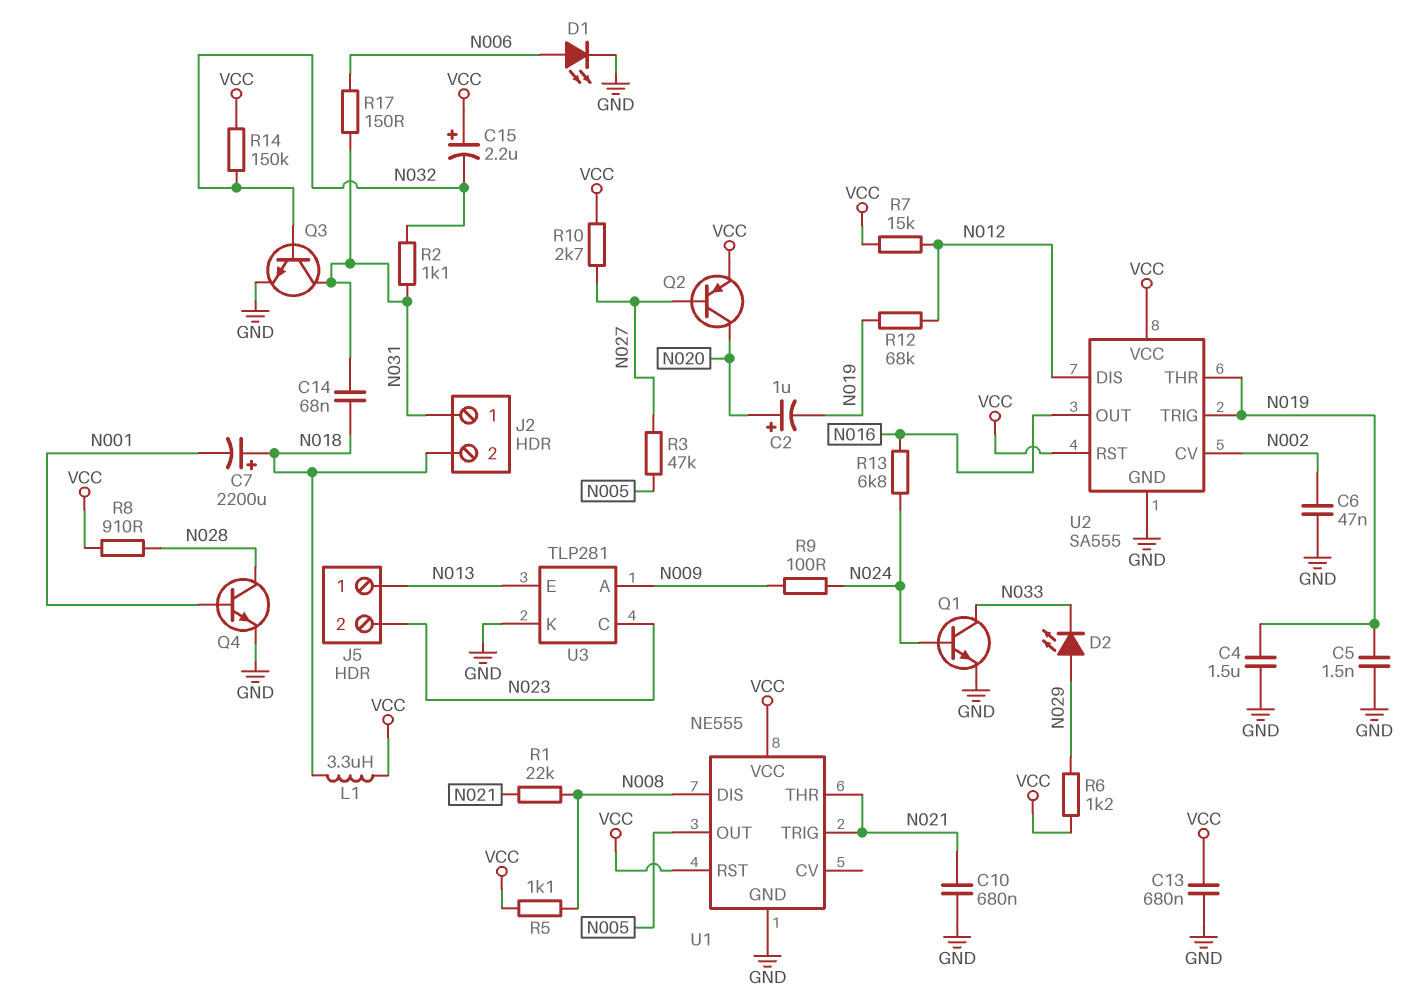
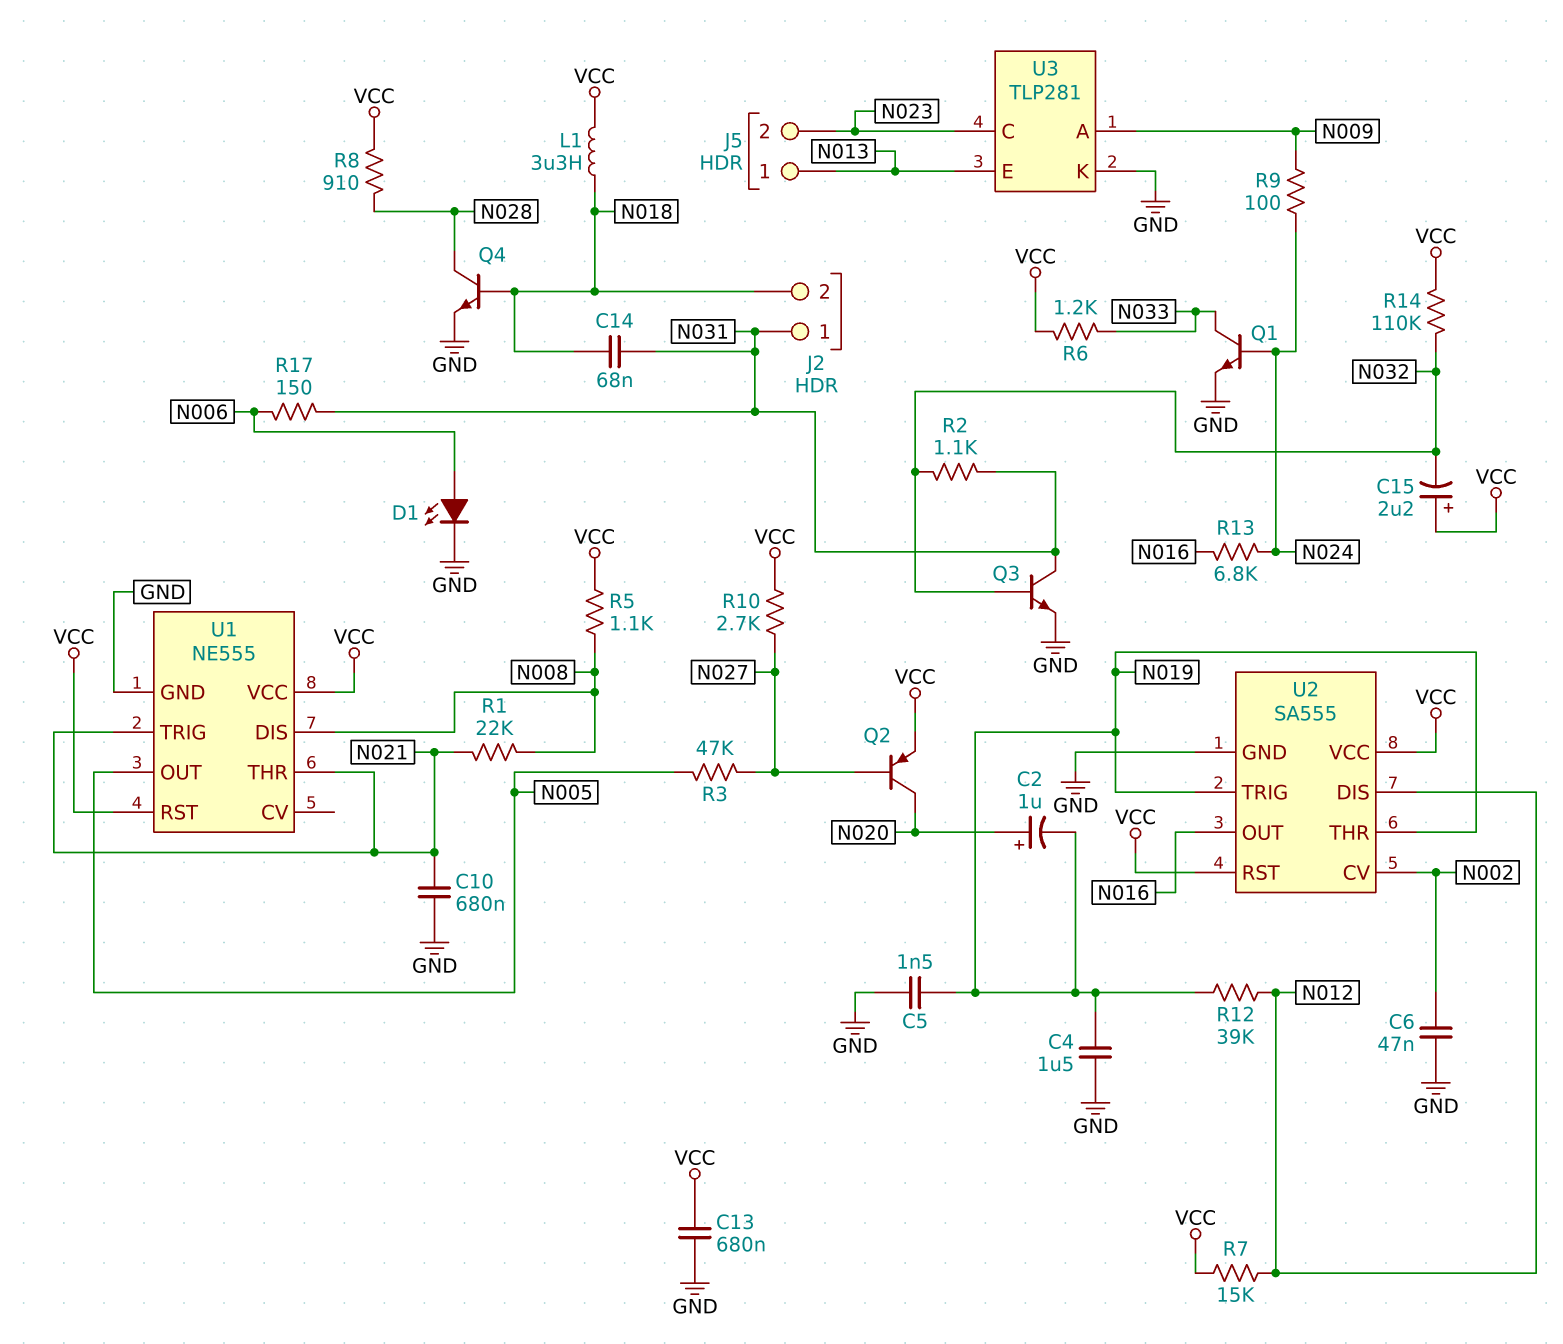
C7: 2200uF (plus N018, minus N001) -> none
D2: LED (A N029, K N033) -> none
Q4: NPN (B N001, C N028, E GND) -> NPN (B N018, C N028, E GND)
R6: 1.2k (N029, VCC) -> 1.2k (N033, VCC)
R12: 68k (N012, N019) -> 39k (N012, N019)
R14: 150k (N032, VCC) -> 110k (N032, VCC)

